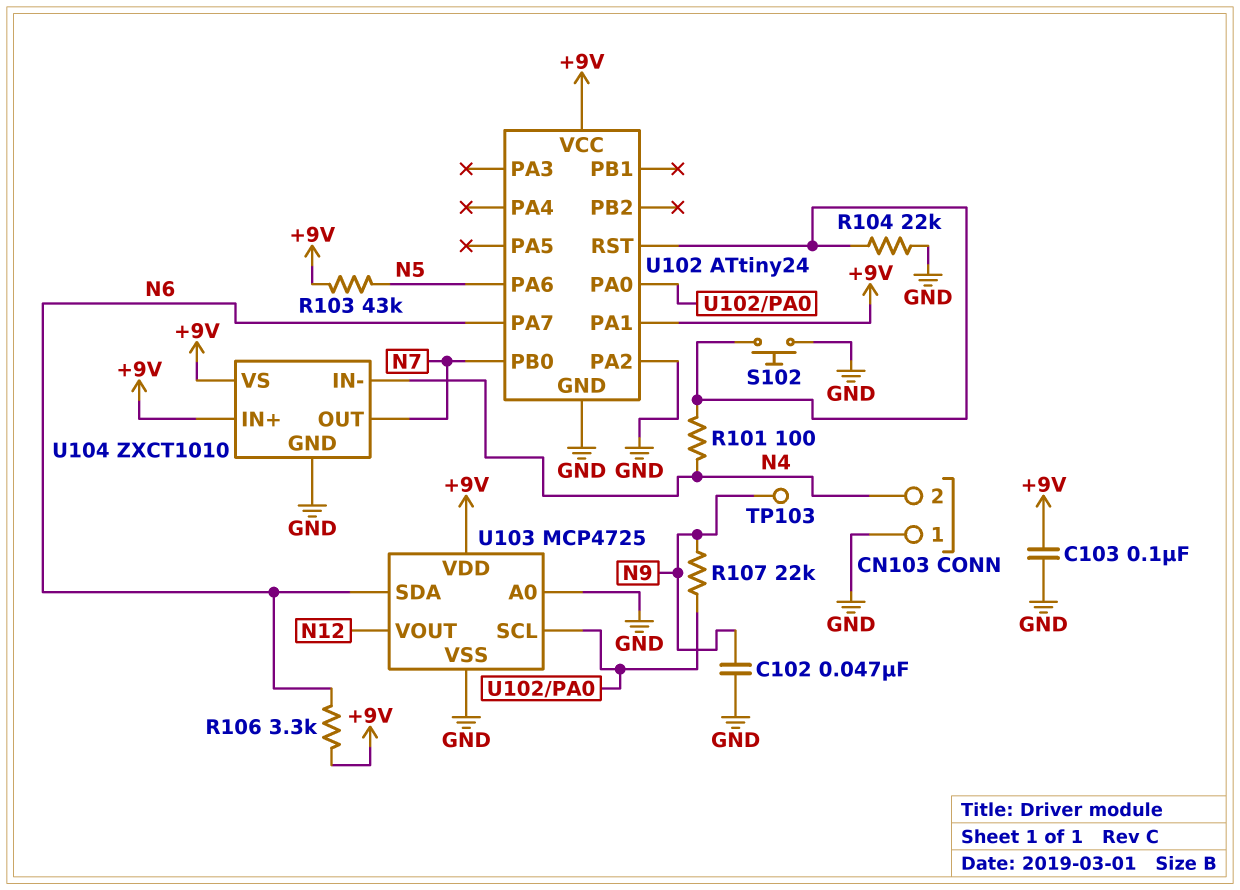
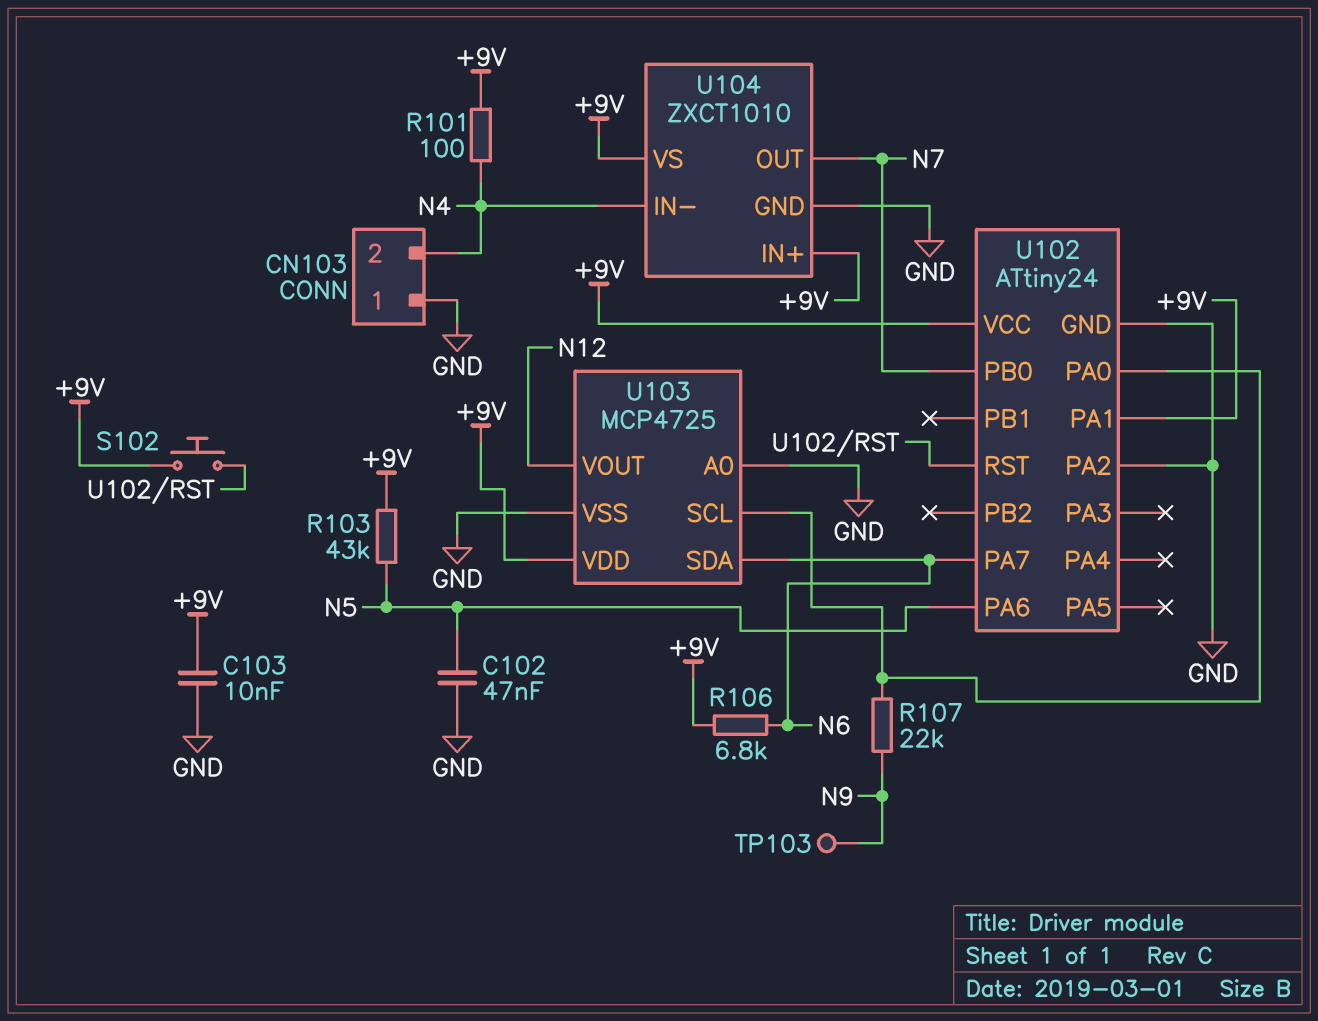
C102: 47nF (GND, N9) -> 47nF (GND, N5)
C103: 100nF (+9V, GND) -> 10nF (+9V, GND)
R101: 100 (N4, U102/RST) -> 100 (+9V, N4)
R104: 22k (GND, U102/RST) -> none
R106: 3.3k (+9V, N6) -> 6.8k (+9V, N6)
S102: button (GND, U102/RST) -> button (+9V, U102/RST)

